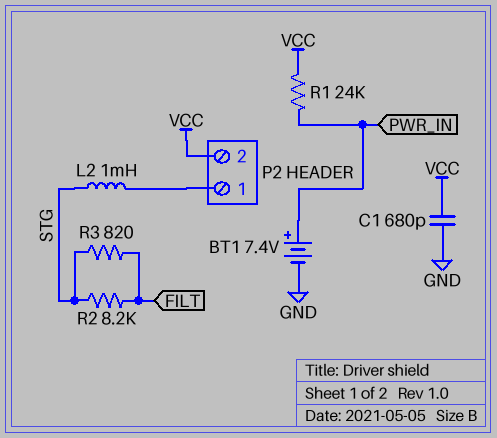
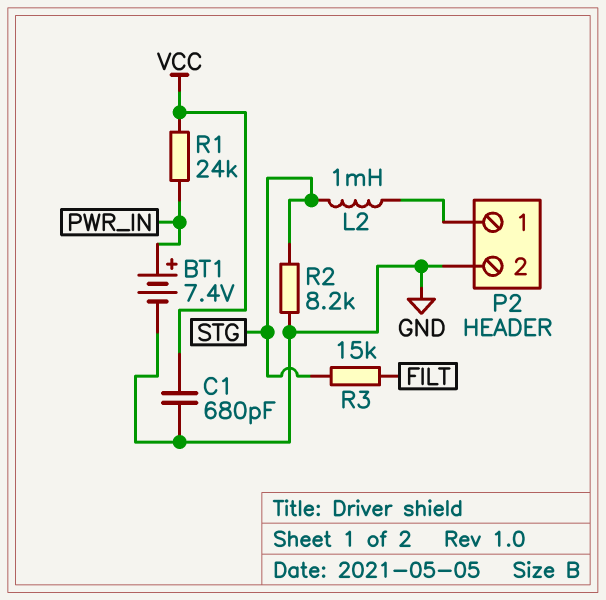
P2 pin 2: VCC -> GND
R2: 8.2k (FILT, STG) -> 8.2k (GND, STG)
R3: 820 (FILT, STG) -> 15k (FILT, STG)

